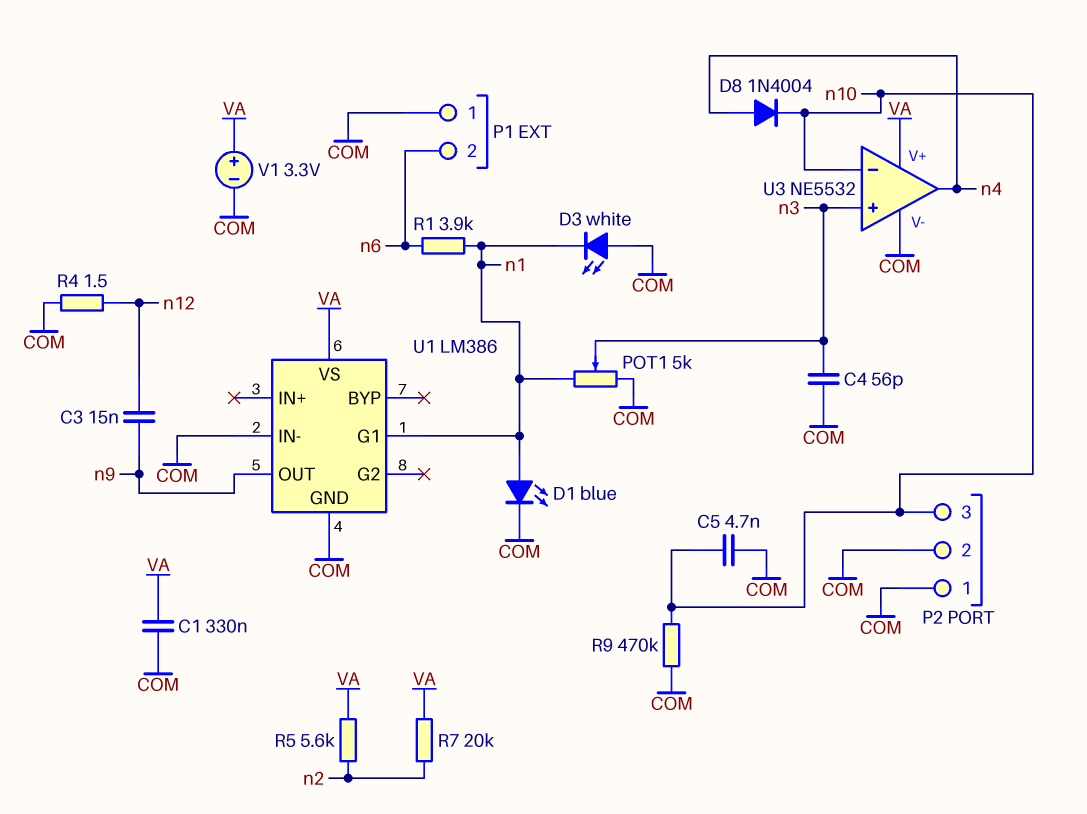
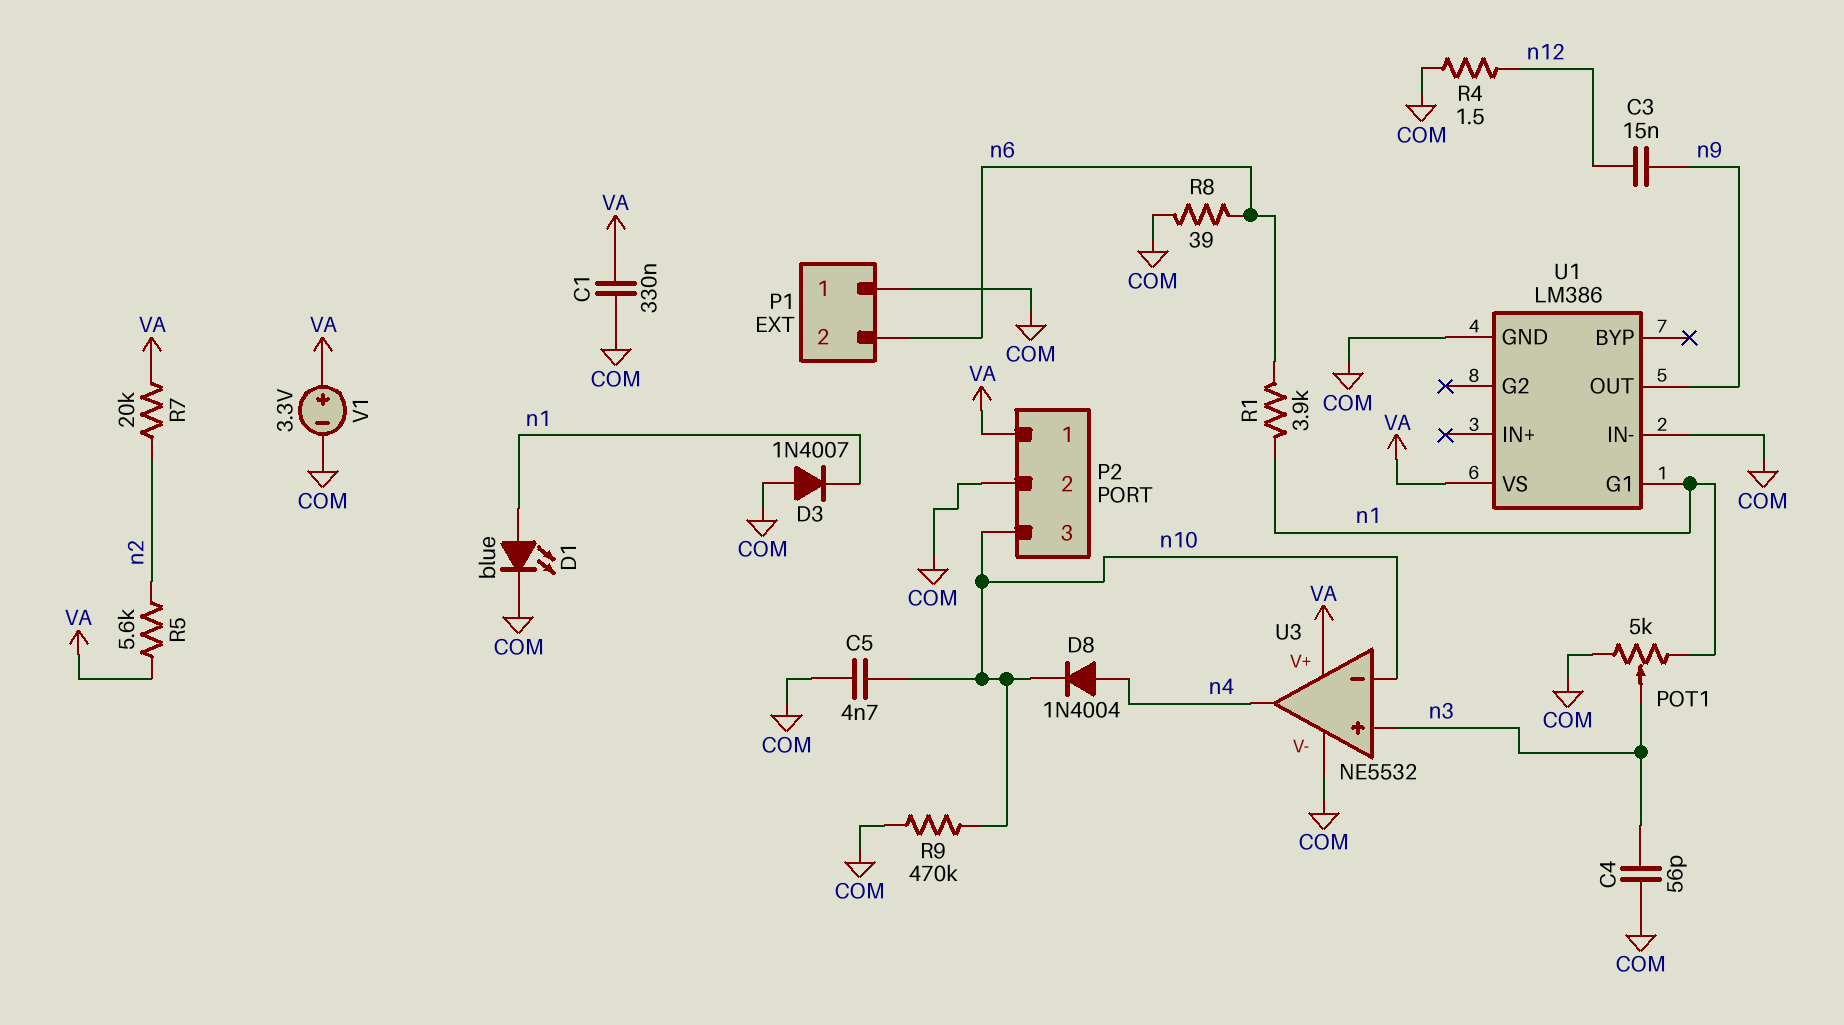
D3: LED white (A COM, K n1) -> diode 1N4007 (A COM, K n1)
P2 pin 1: COM -> VA
R8: none -> 39 (COM, n6)

